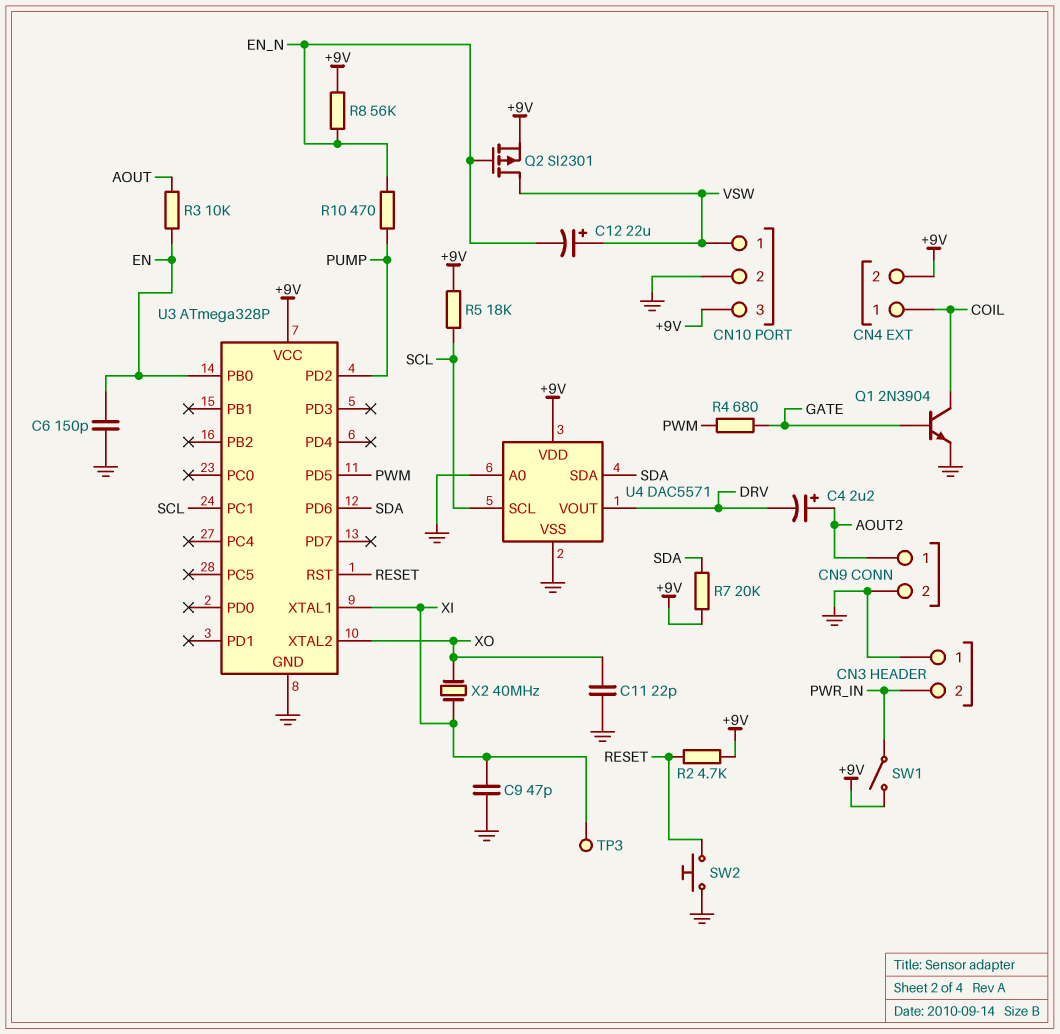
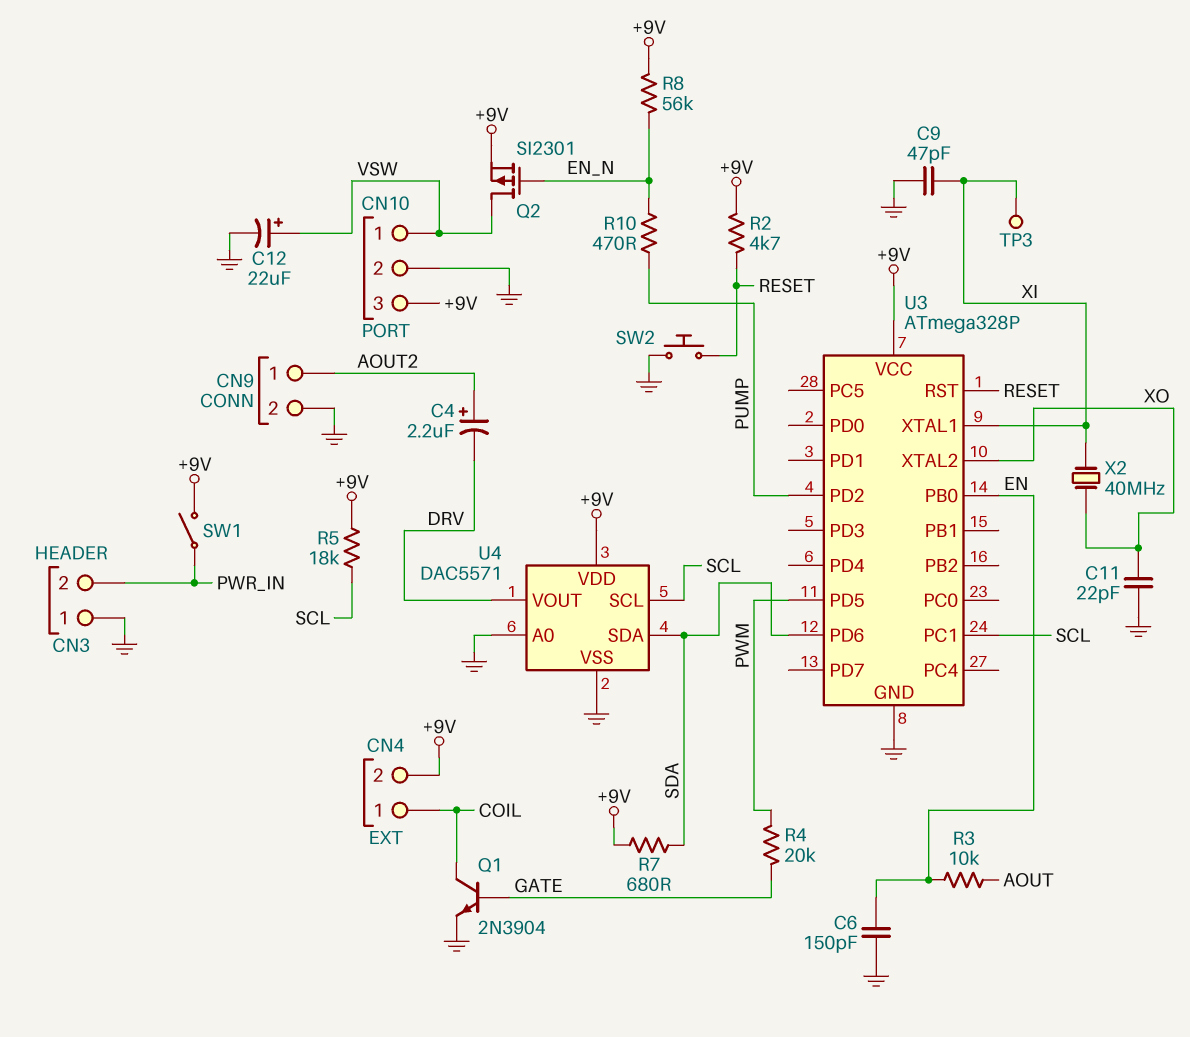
C12: 22uF (plus VSW, minus EN_N) -> 22uF (plus VSW, minus GND)
R4: 680 (GATE, PWM) -> 20k (GATE, PWM)
R7: 20k (+9V, SDA) -> 680 (+9V, SDA)

